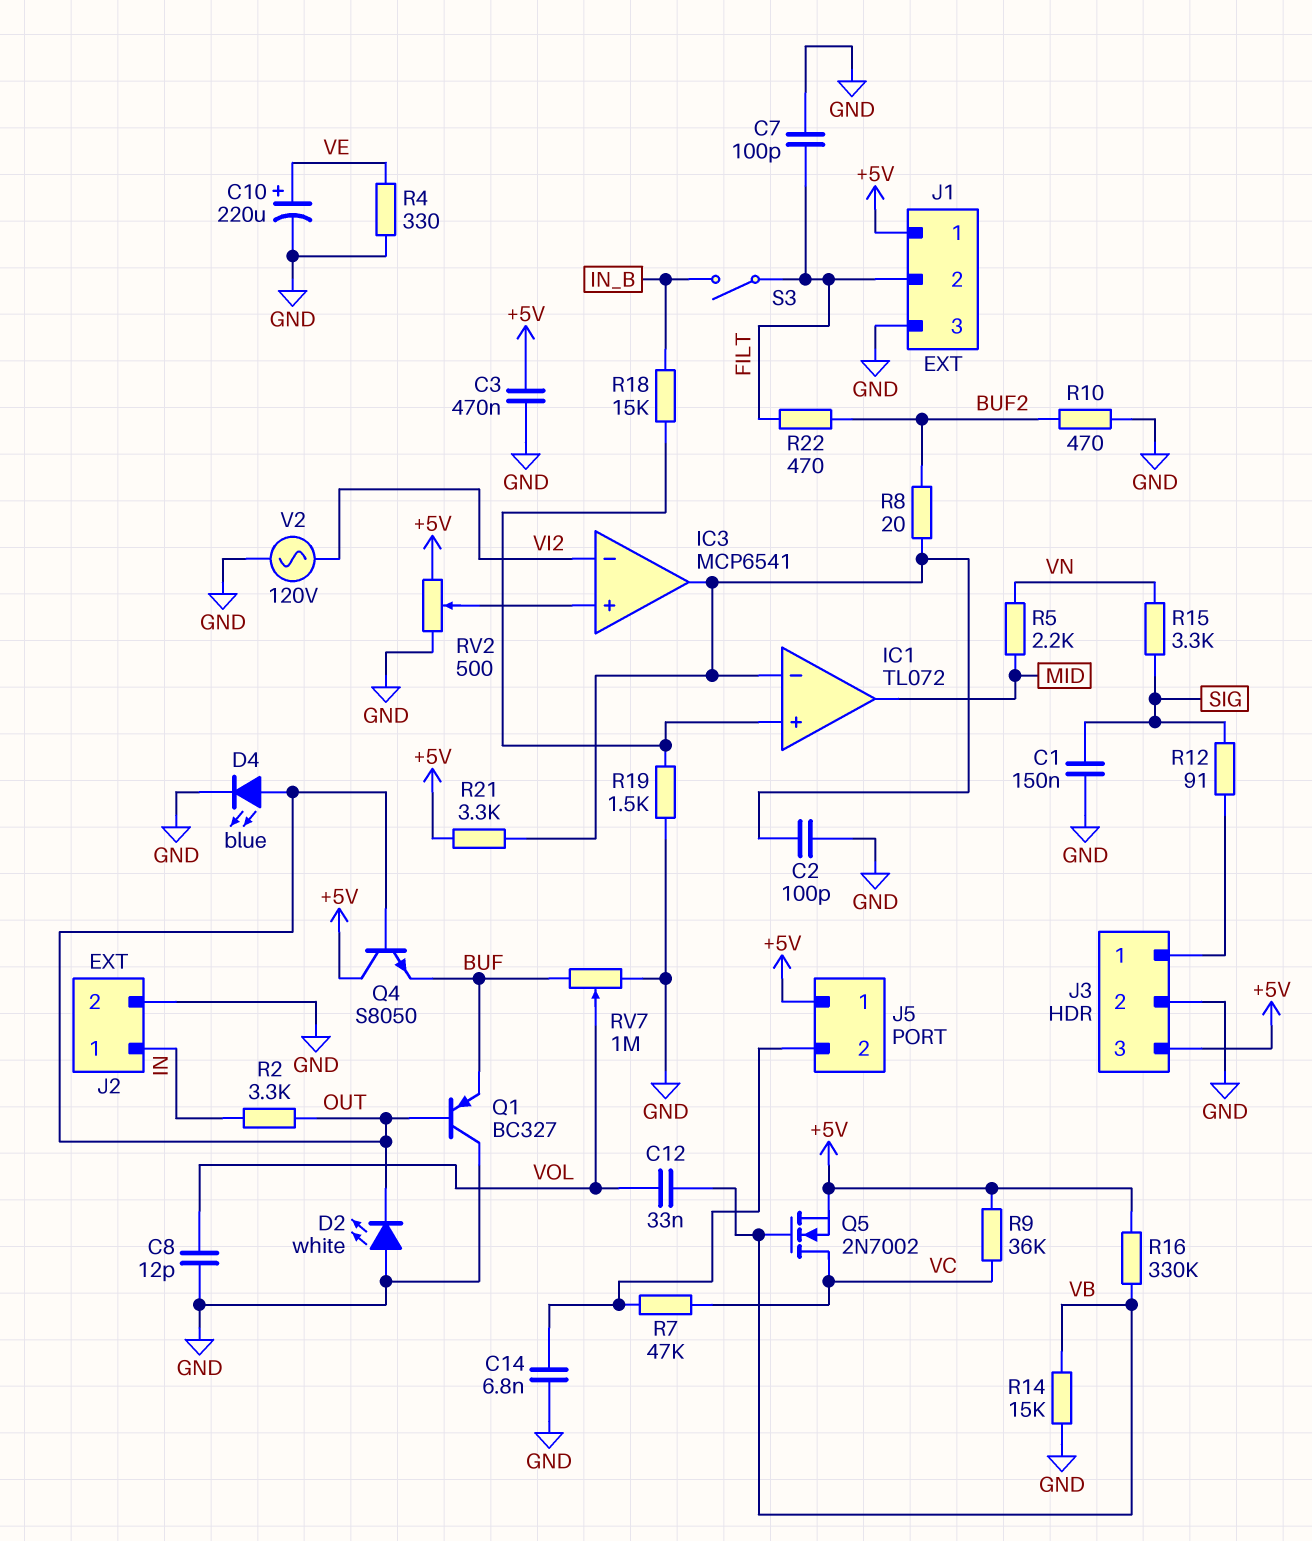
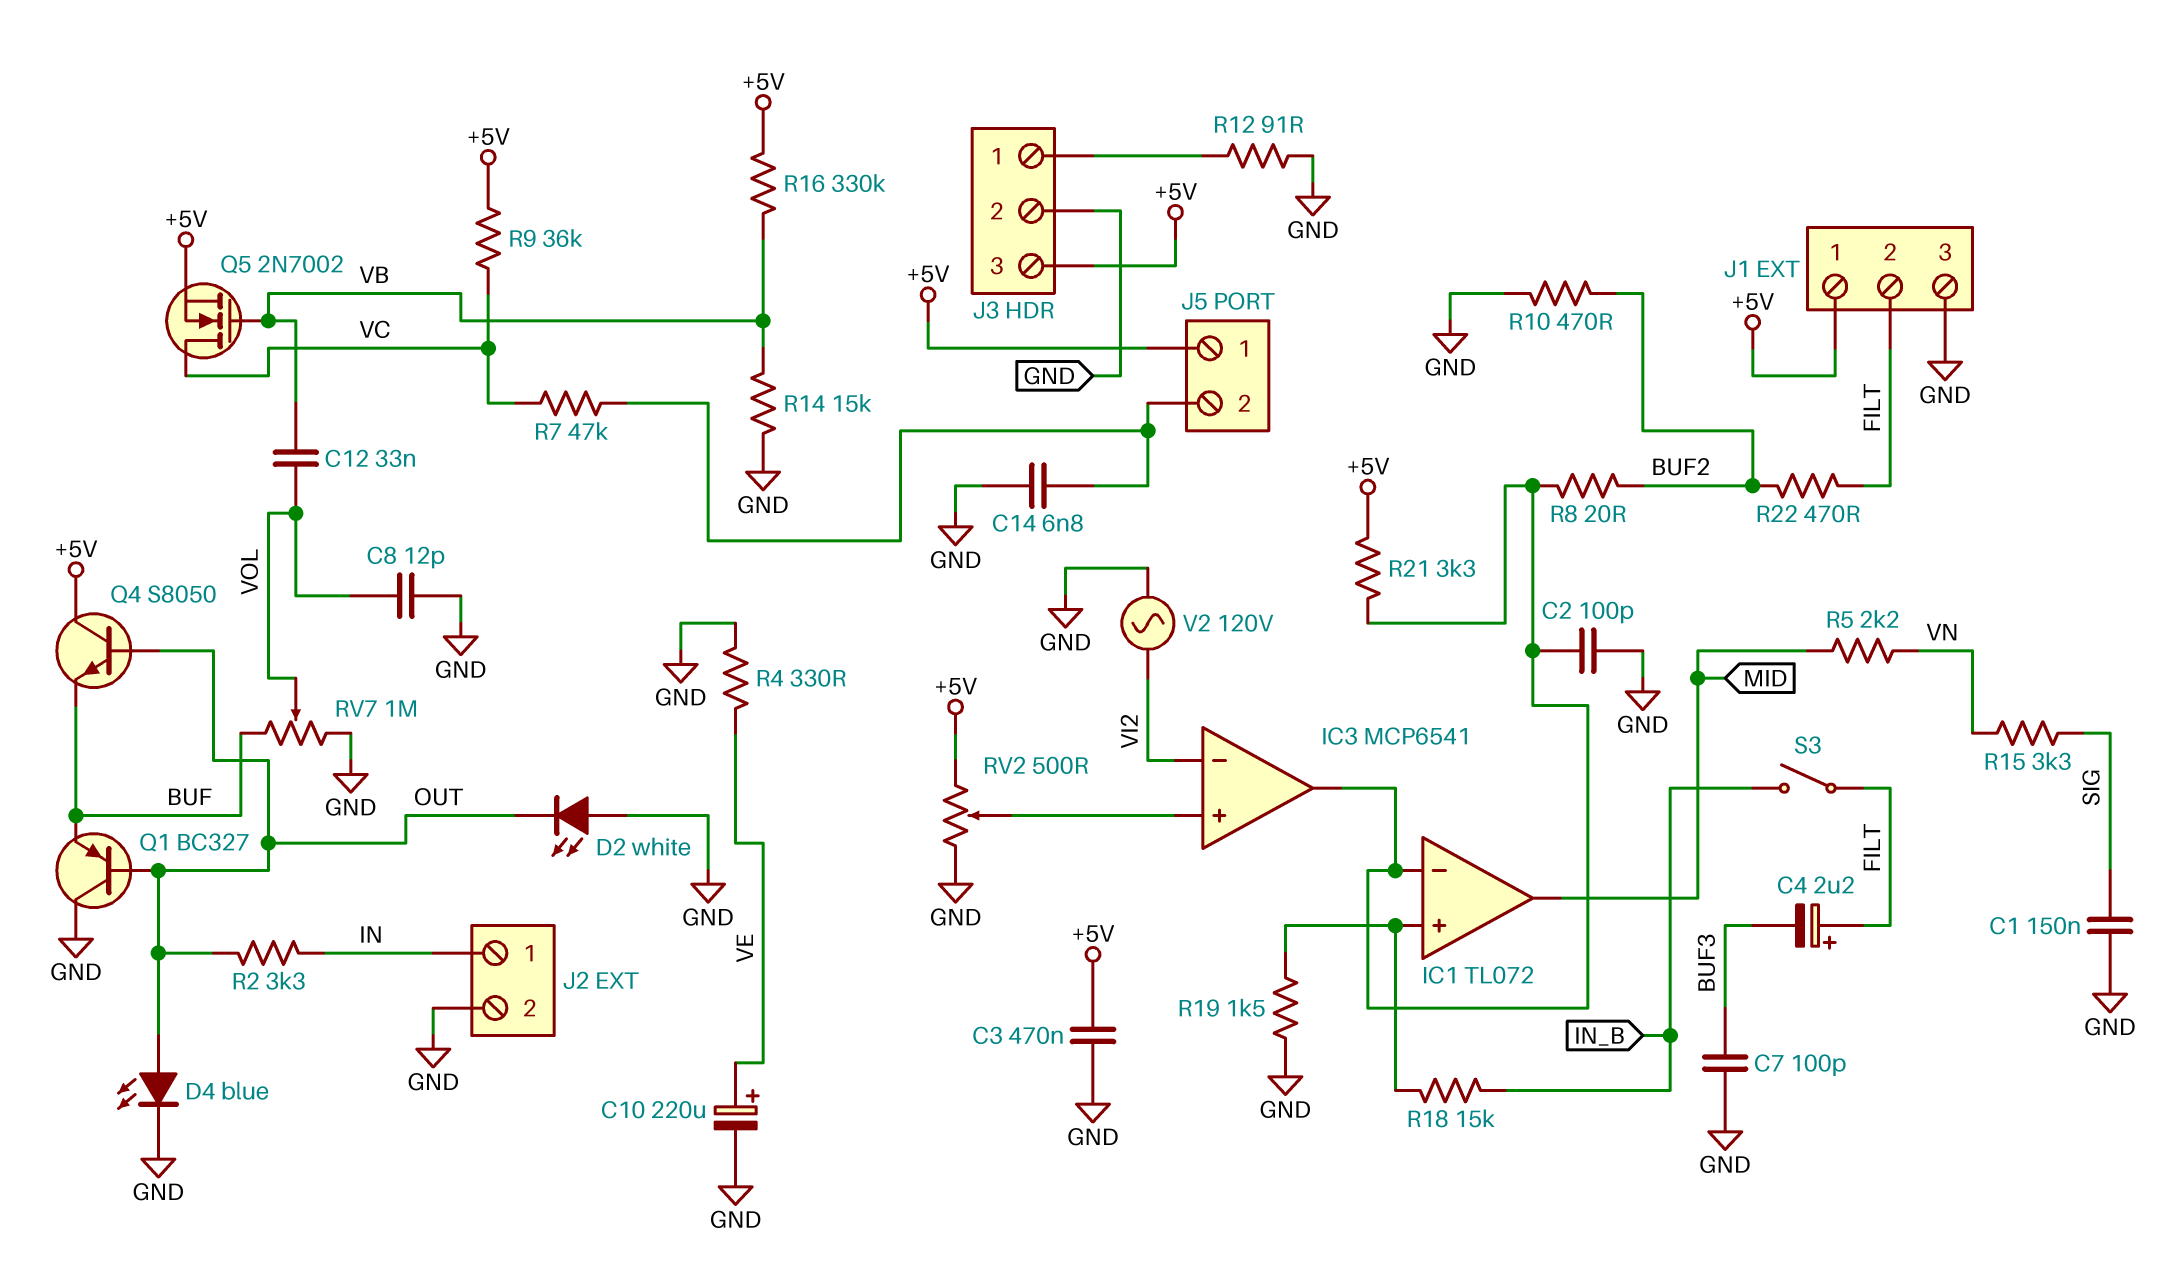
C4: none -> 2.2uF (plus FILT, minus BUF3)
C7: 100pF (FILT, GND) -> 100pF (BUF3, GND)
R12: 91 (J3/1, SIG) -> 91 (GND, J3/1)

